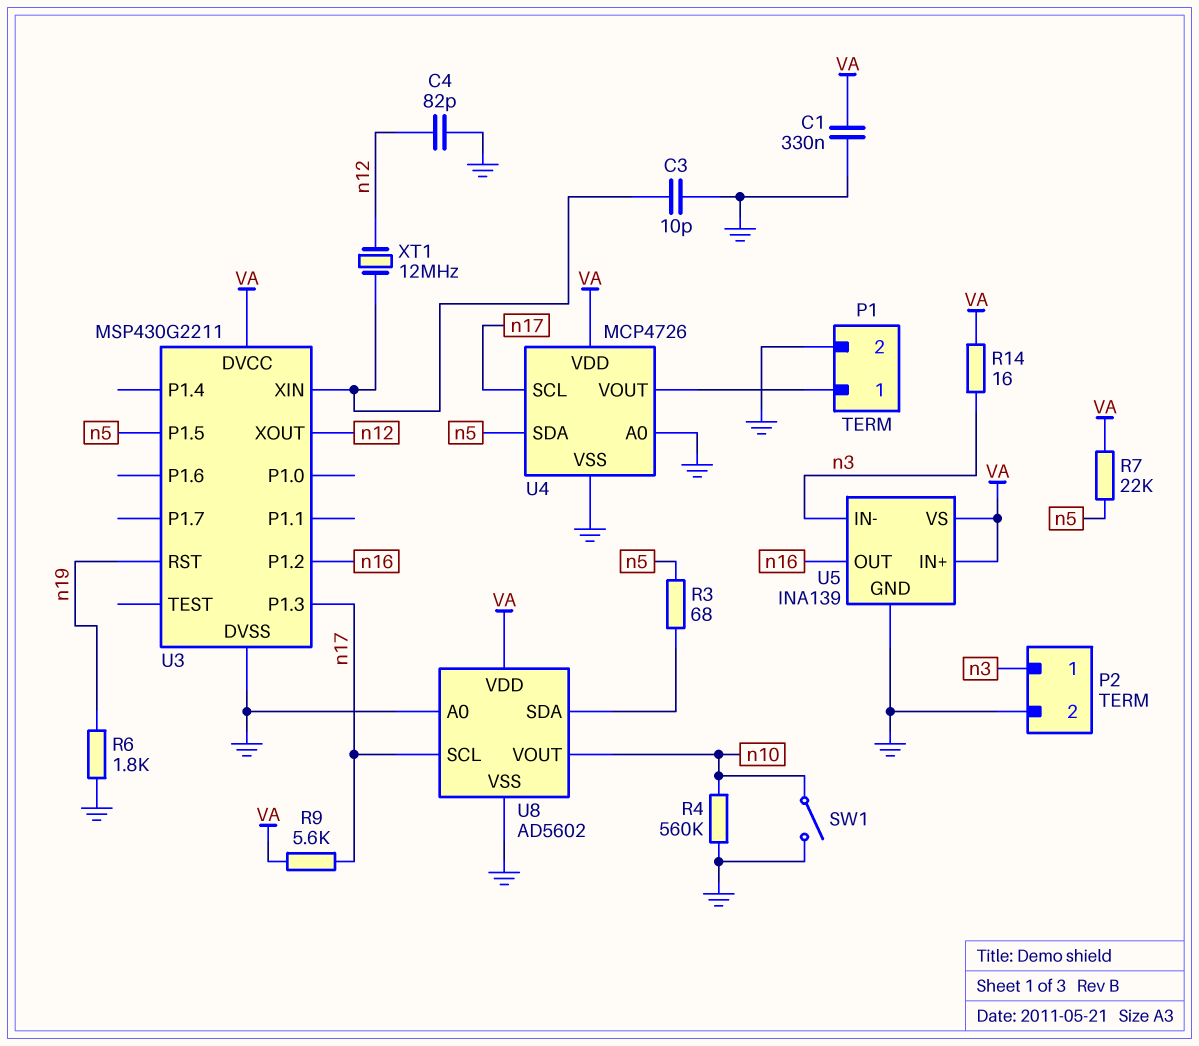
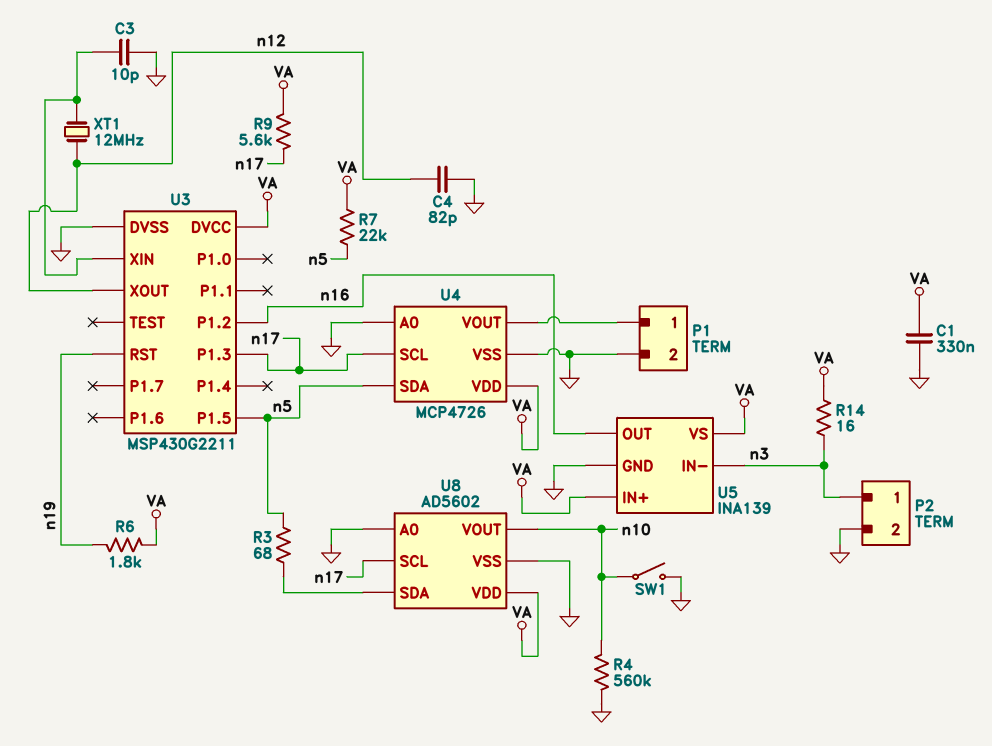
R6: 1.8k (GND, n19) -> 1.8k (VA, n19)

